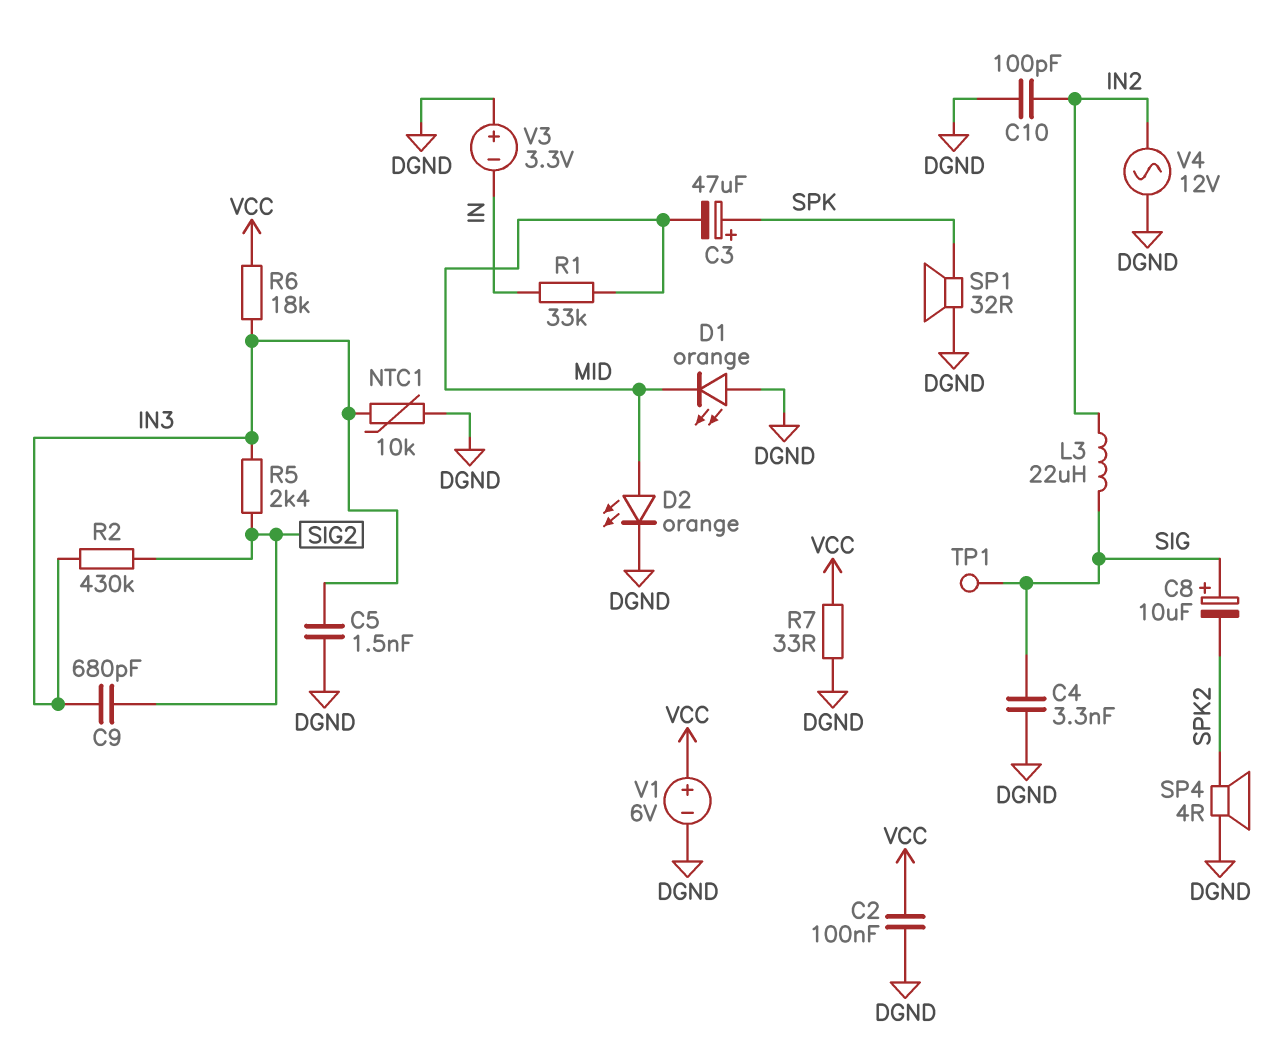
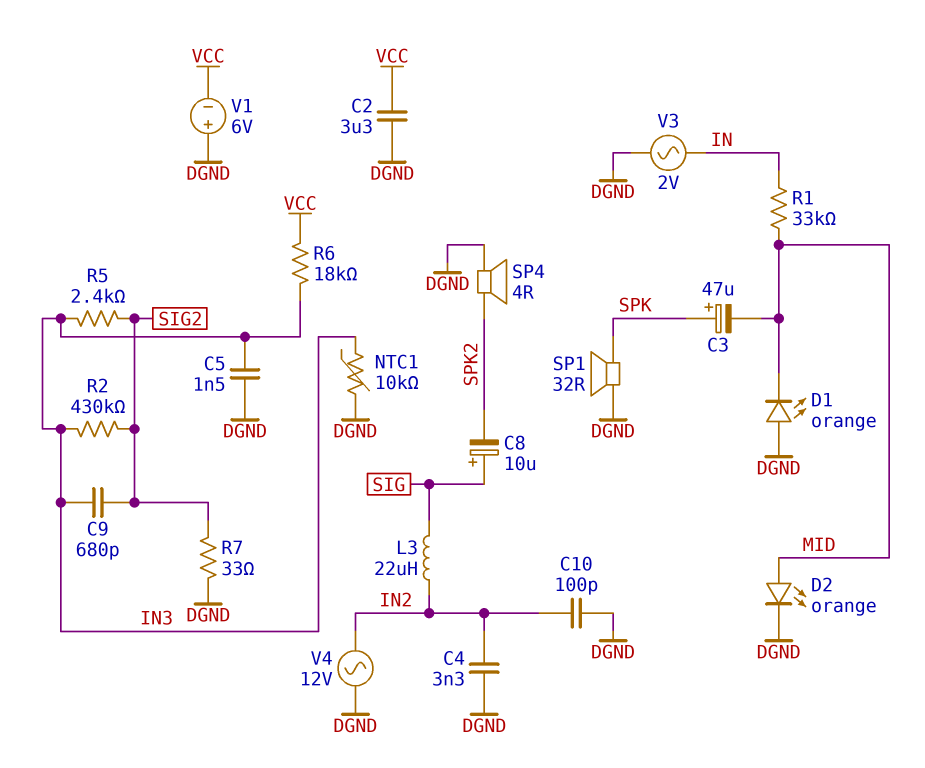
C2: 100nF (DGND, VCC) -> 3.3uF (DGND, VCC)
C4: 3.3nF (DGND, SIG) -> 3.3nF (DGND, IN2)
R7: 33 (DGND, VCC) -> 33 (DGND, SIG2)
TP1: test point (SIG) -> none
V1: 6V (plus VCC, minus DGND) -> 6V (plus DGND, minus VCC)
V3: 3.3V (plus DGND, minus IN) -> AC 2V (DGND, IN)

